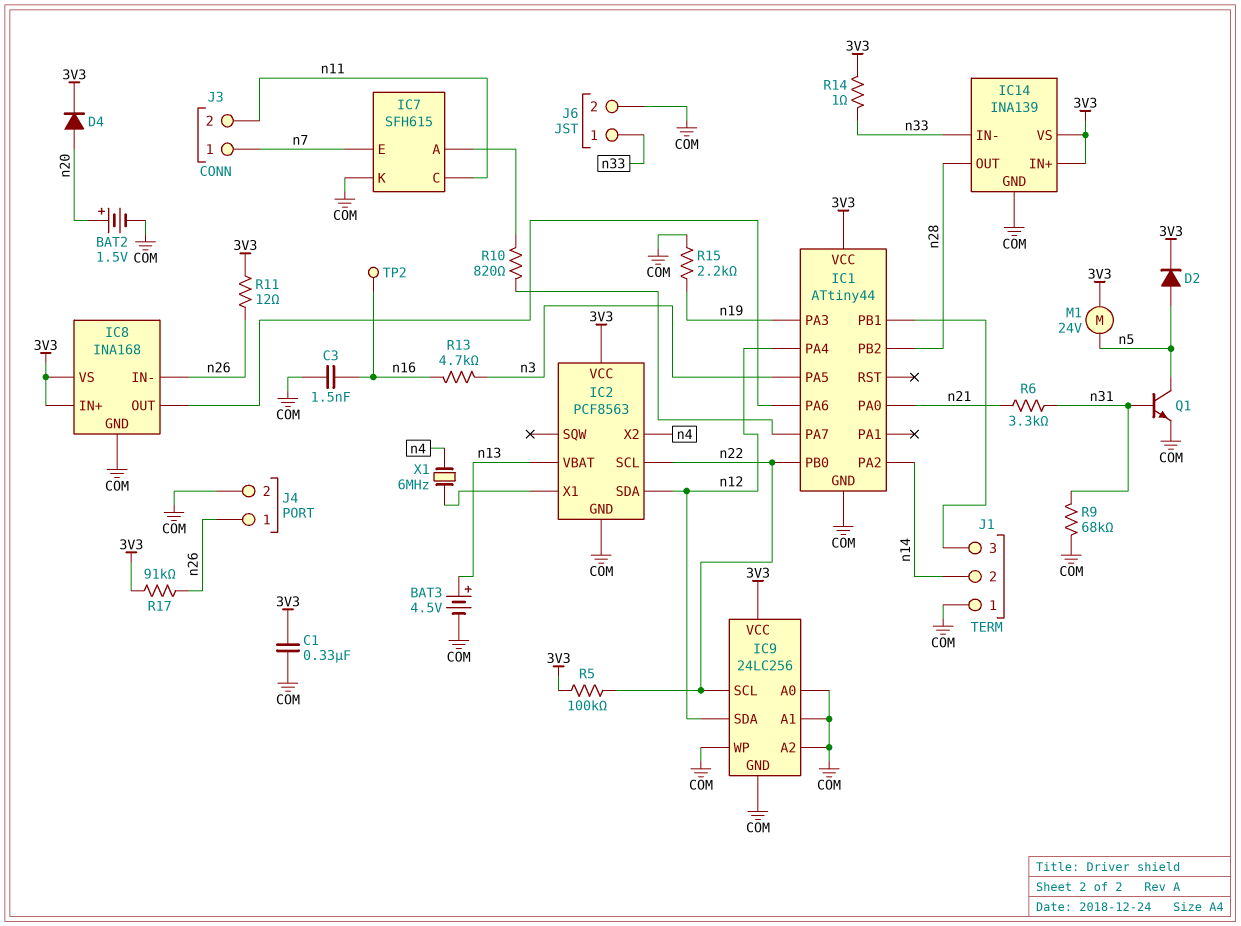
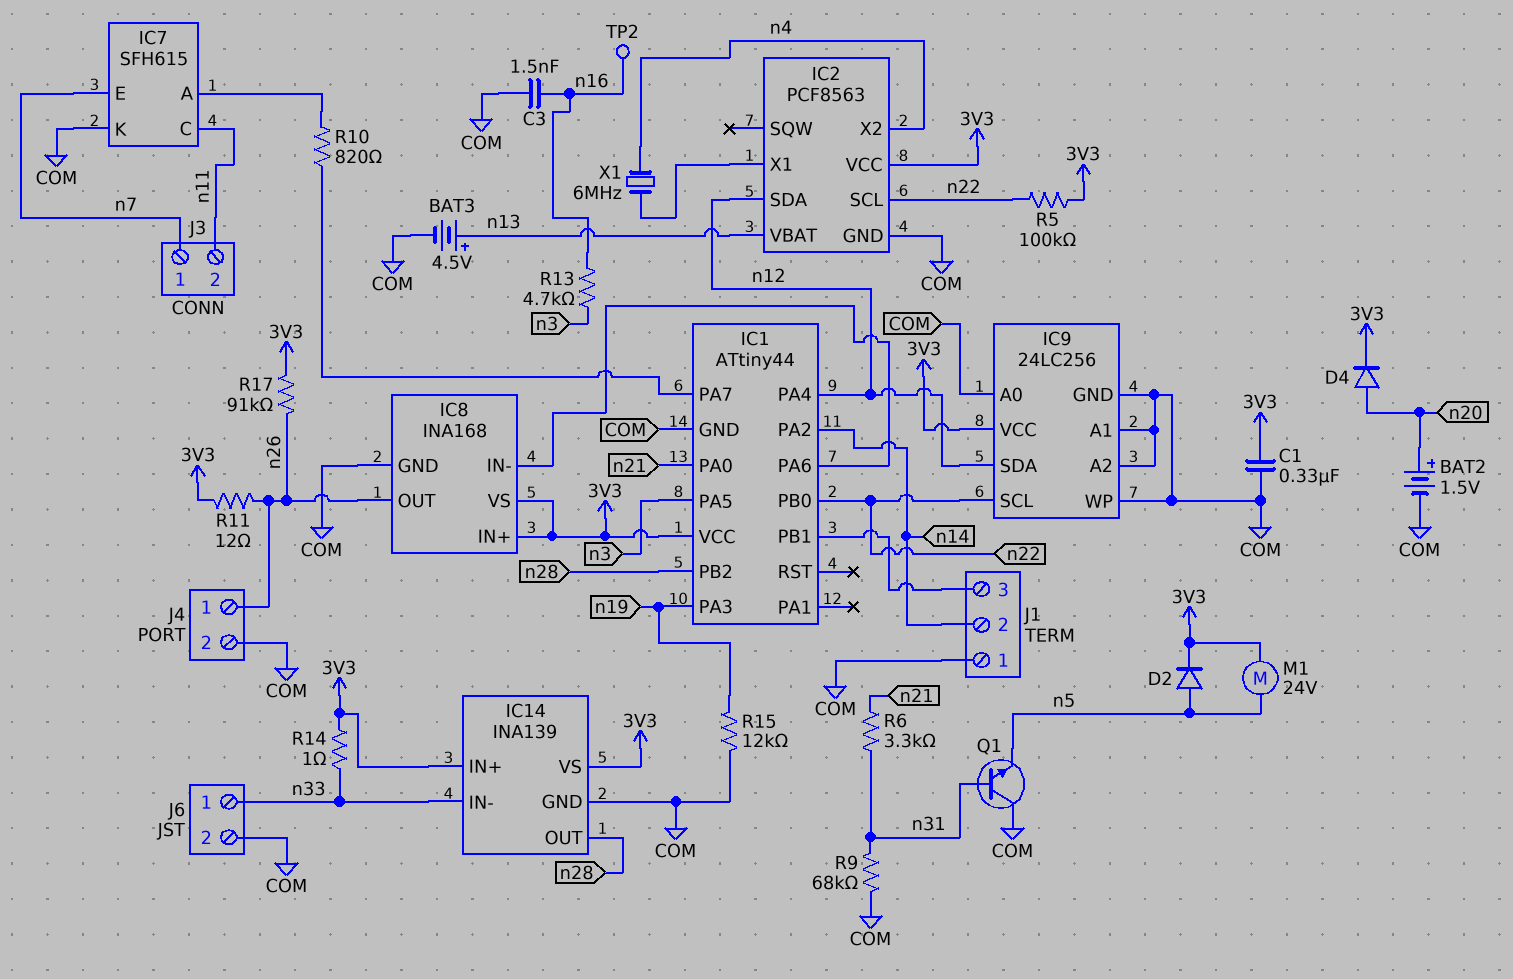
IC8 pin IN-: n26 -> IC1/PA6
IC8 pin OUT: IC1/PA6 -> n26
Q1: NPN (B n31, C n5, E COM) -> NPN (B n31, C COM, E n5)
R15: 2.2k (COM, n19) -> 12k (COM, n19)

